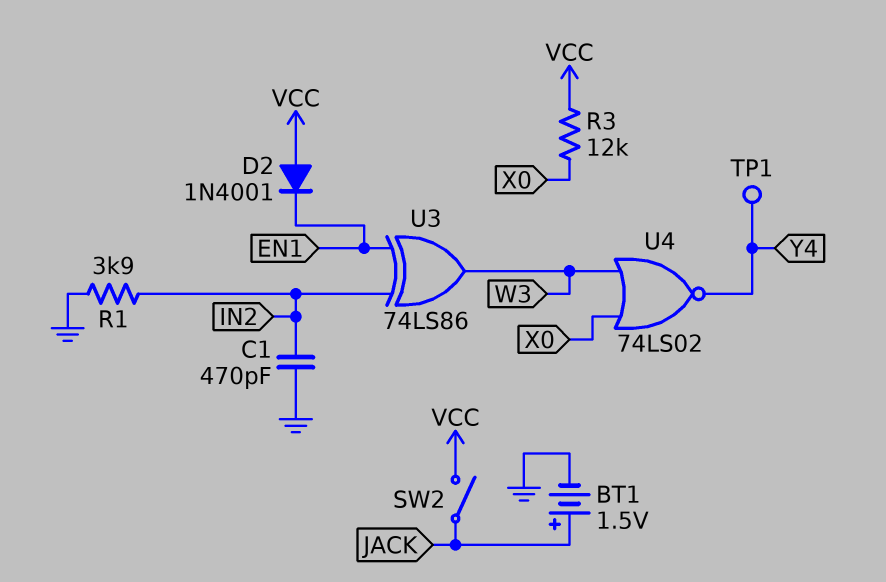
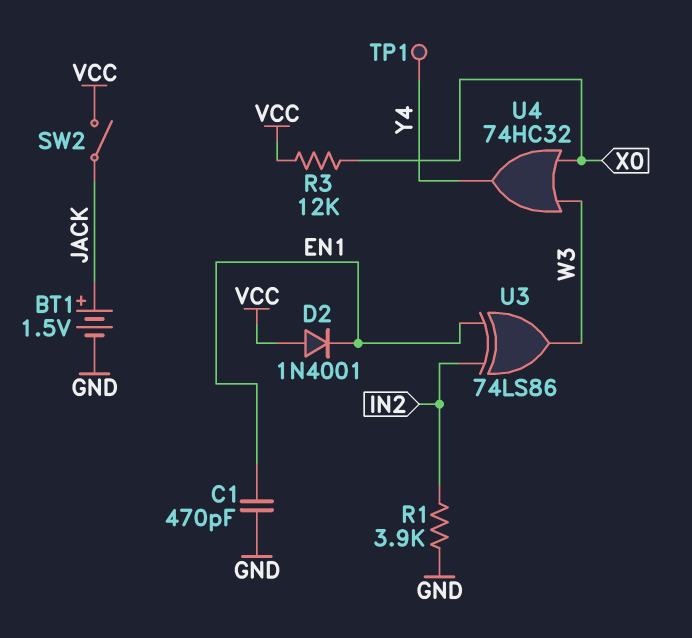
C1: 470pF (GND, IN2) -> 470pF (EN1, GND)
U4: NOR 74LS02 (in W3, in X0, out Y4) -> OR 74HC32 (in W3, in X0, out Y4)

